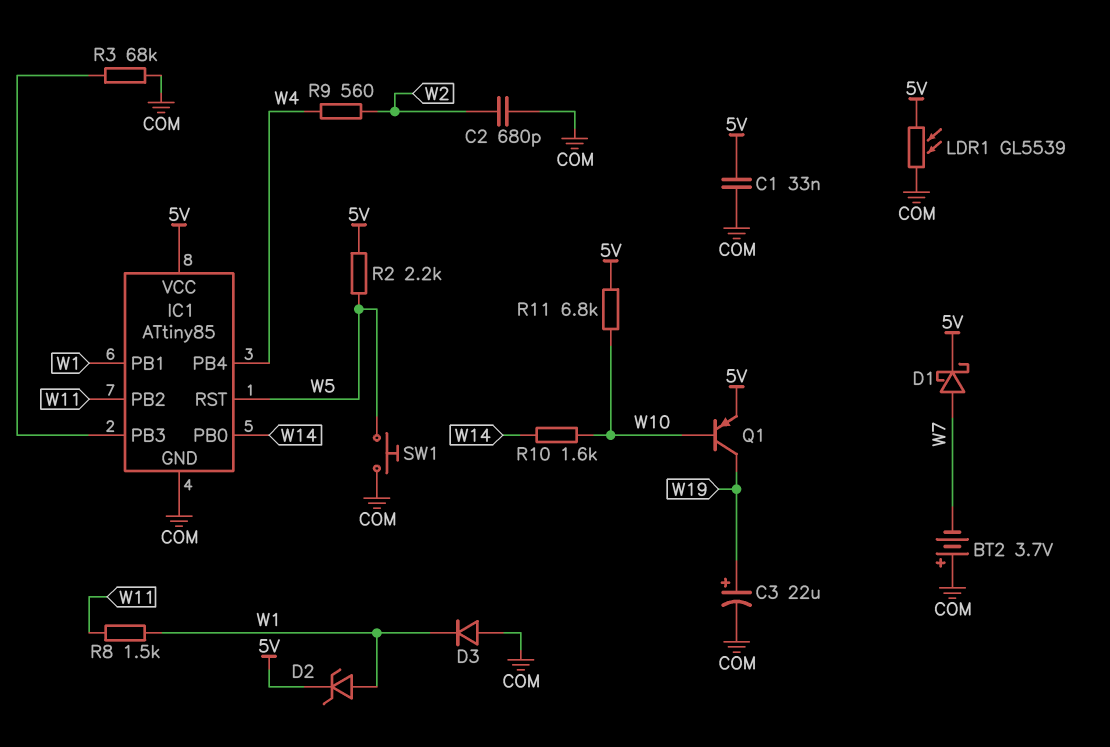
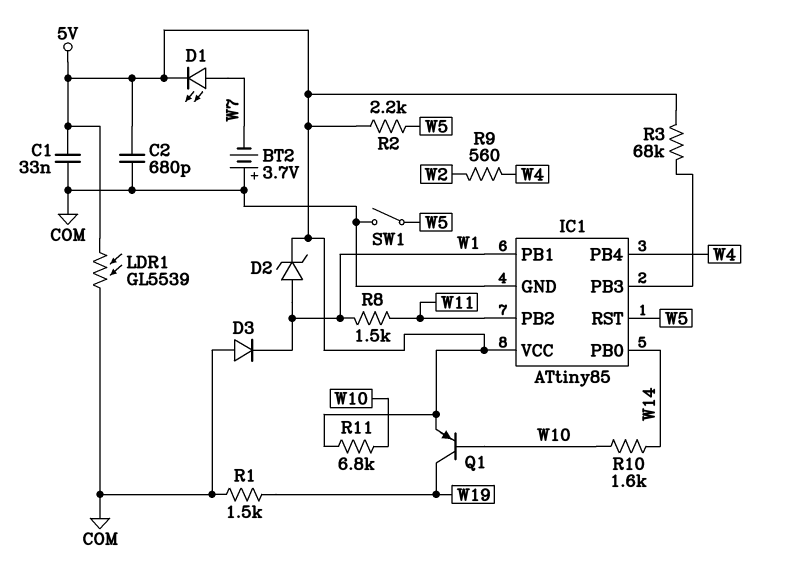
C2: 680pF (COM, W2) -> 680pF (5V, COM)
C3: 22uF (plus W19, minus COM) -> none
D1: schottky (A W7, K 5V) -> LED (A W7, K 5V)
R1: none -> 1.5k (COM, W19)
R3: 68k (COM, IC1/PB3) -> 68k (5V, IC1/PB3)
SW1: button (COM, W5) -> switch (COM, W5)

